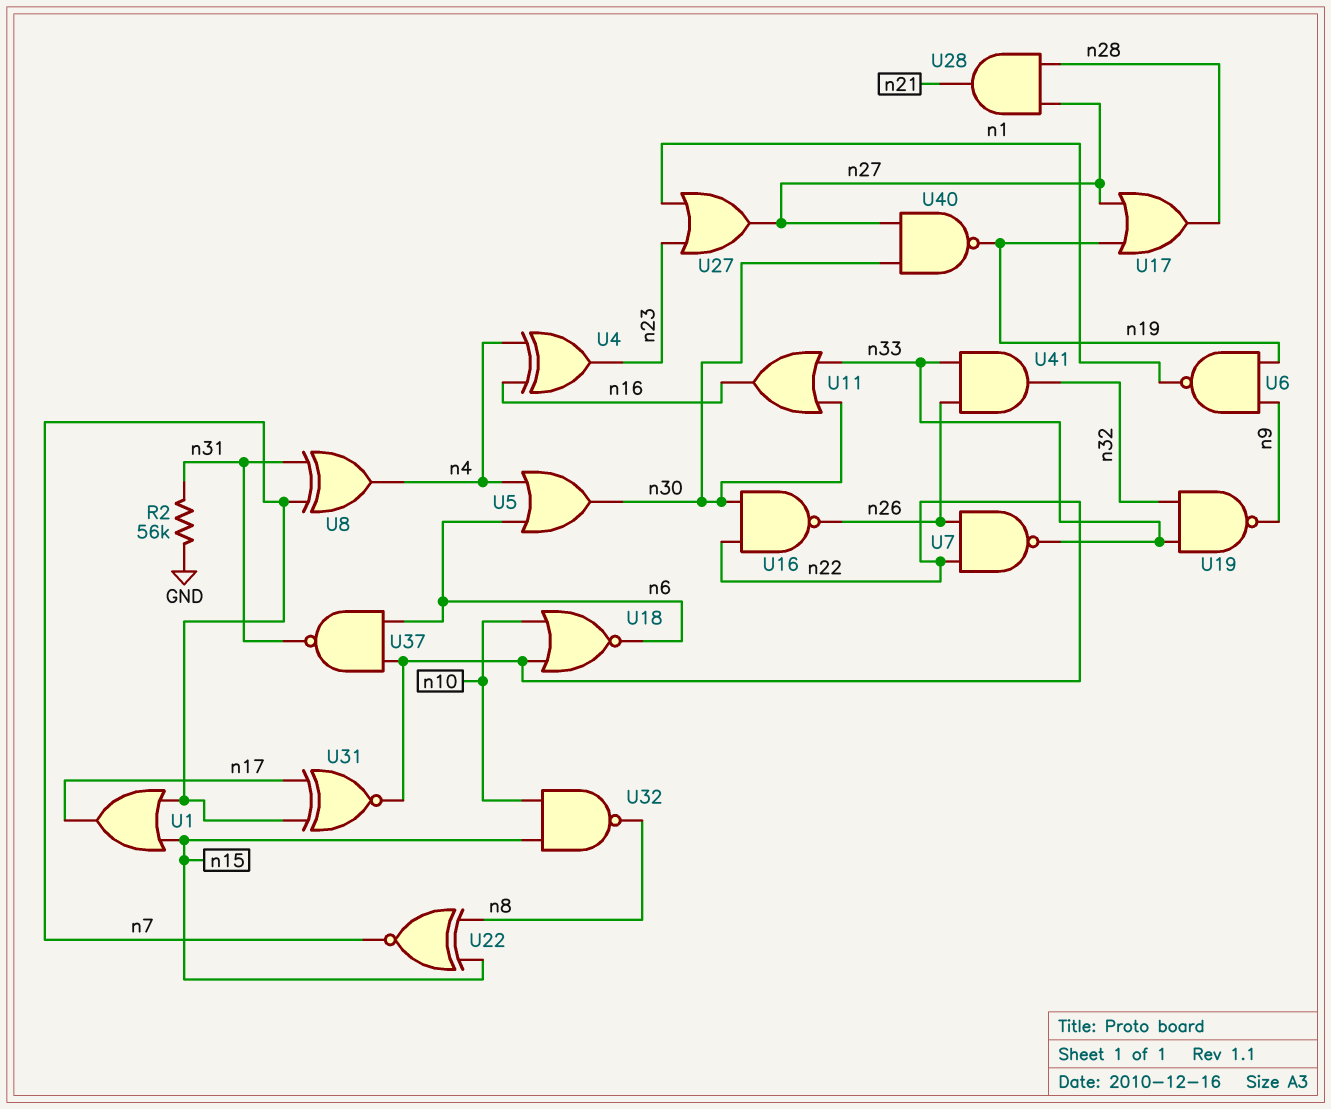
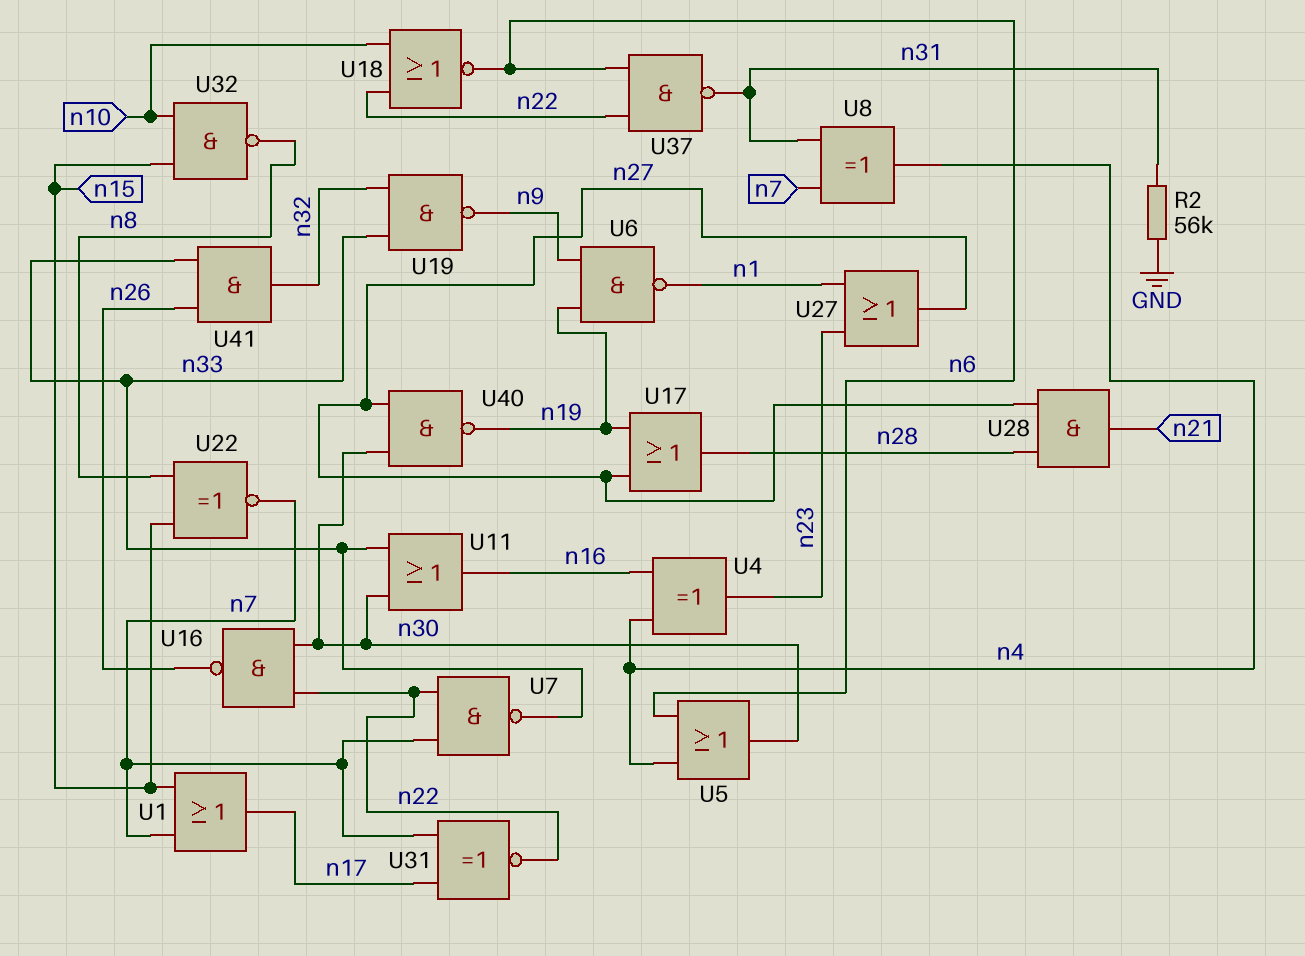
U7: NAND (in n22, in n26, out n33) -> NAND (in n7, in n22, out n33)

